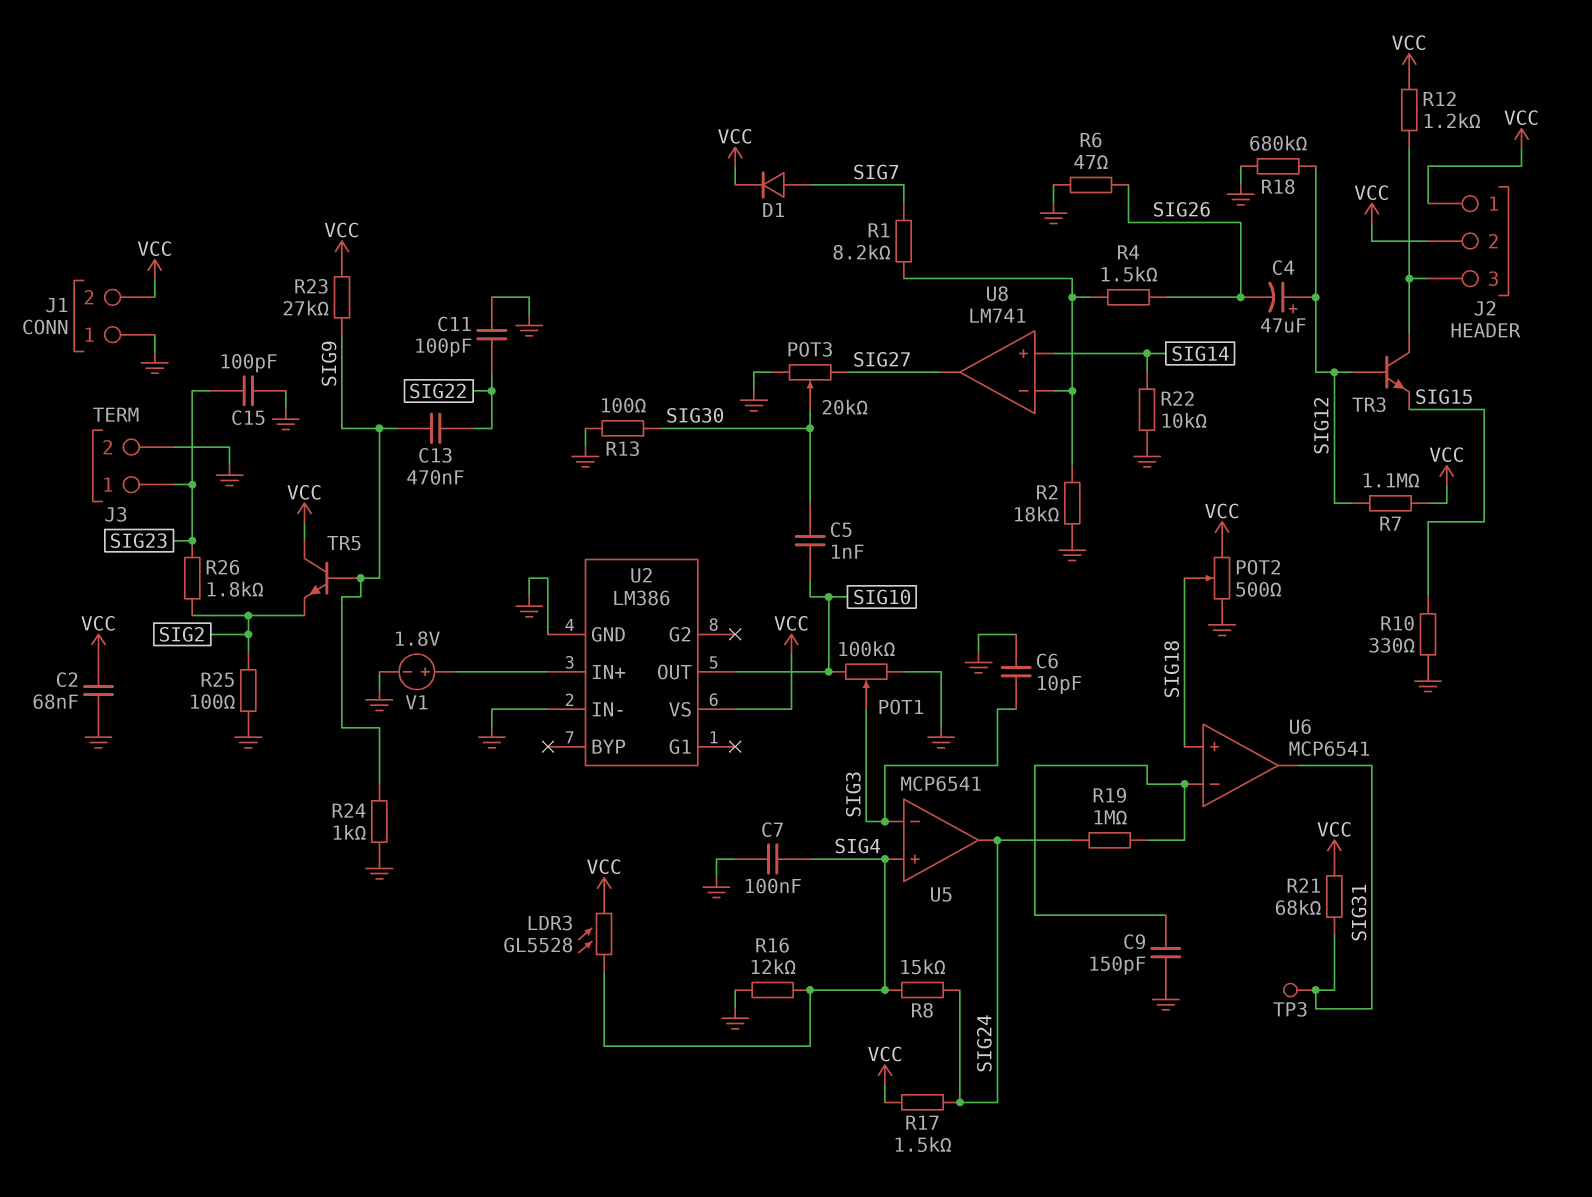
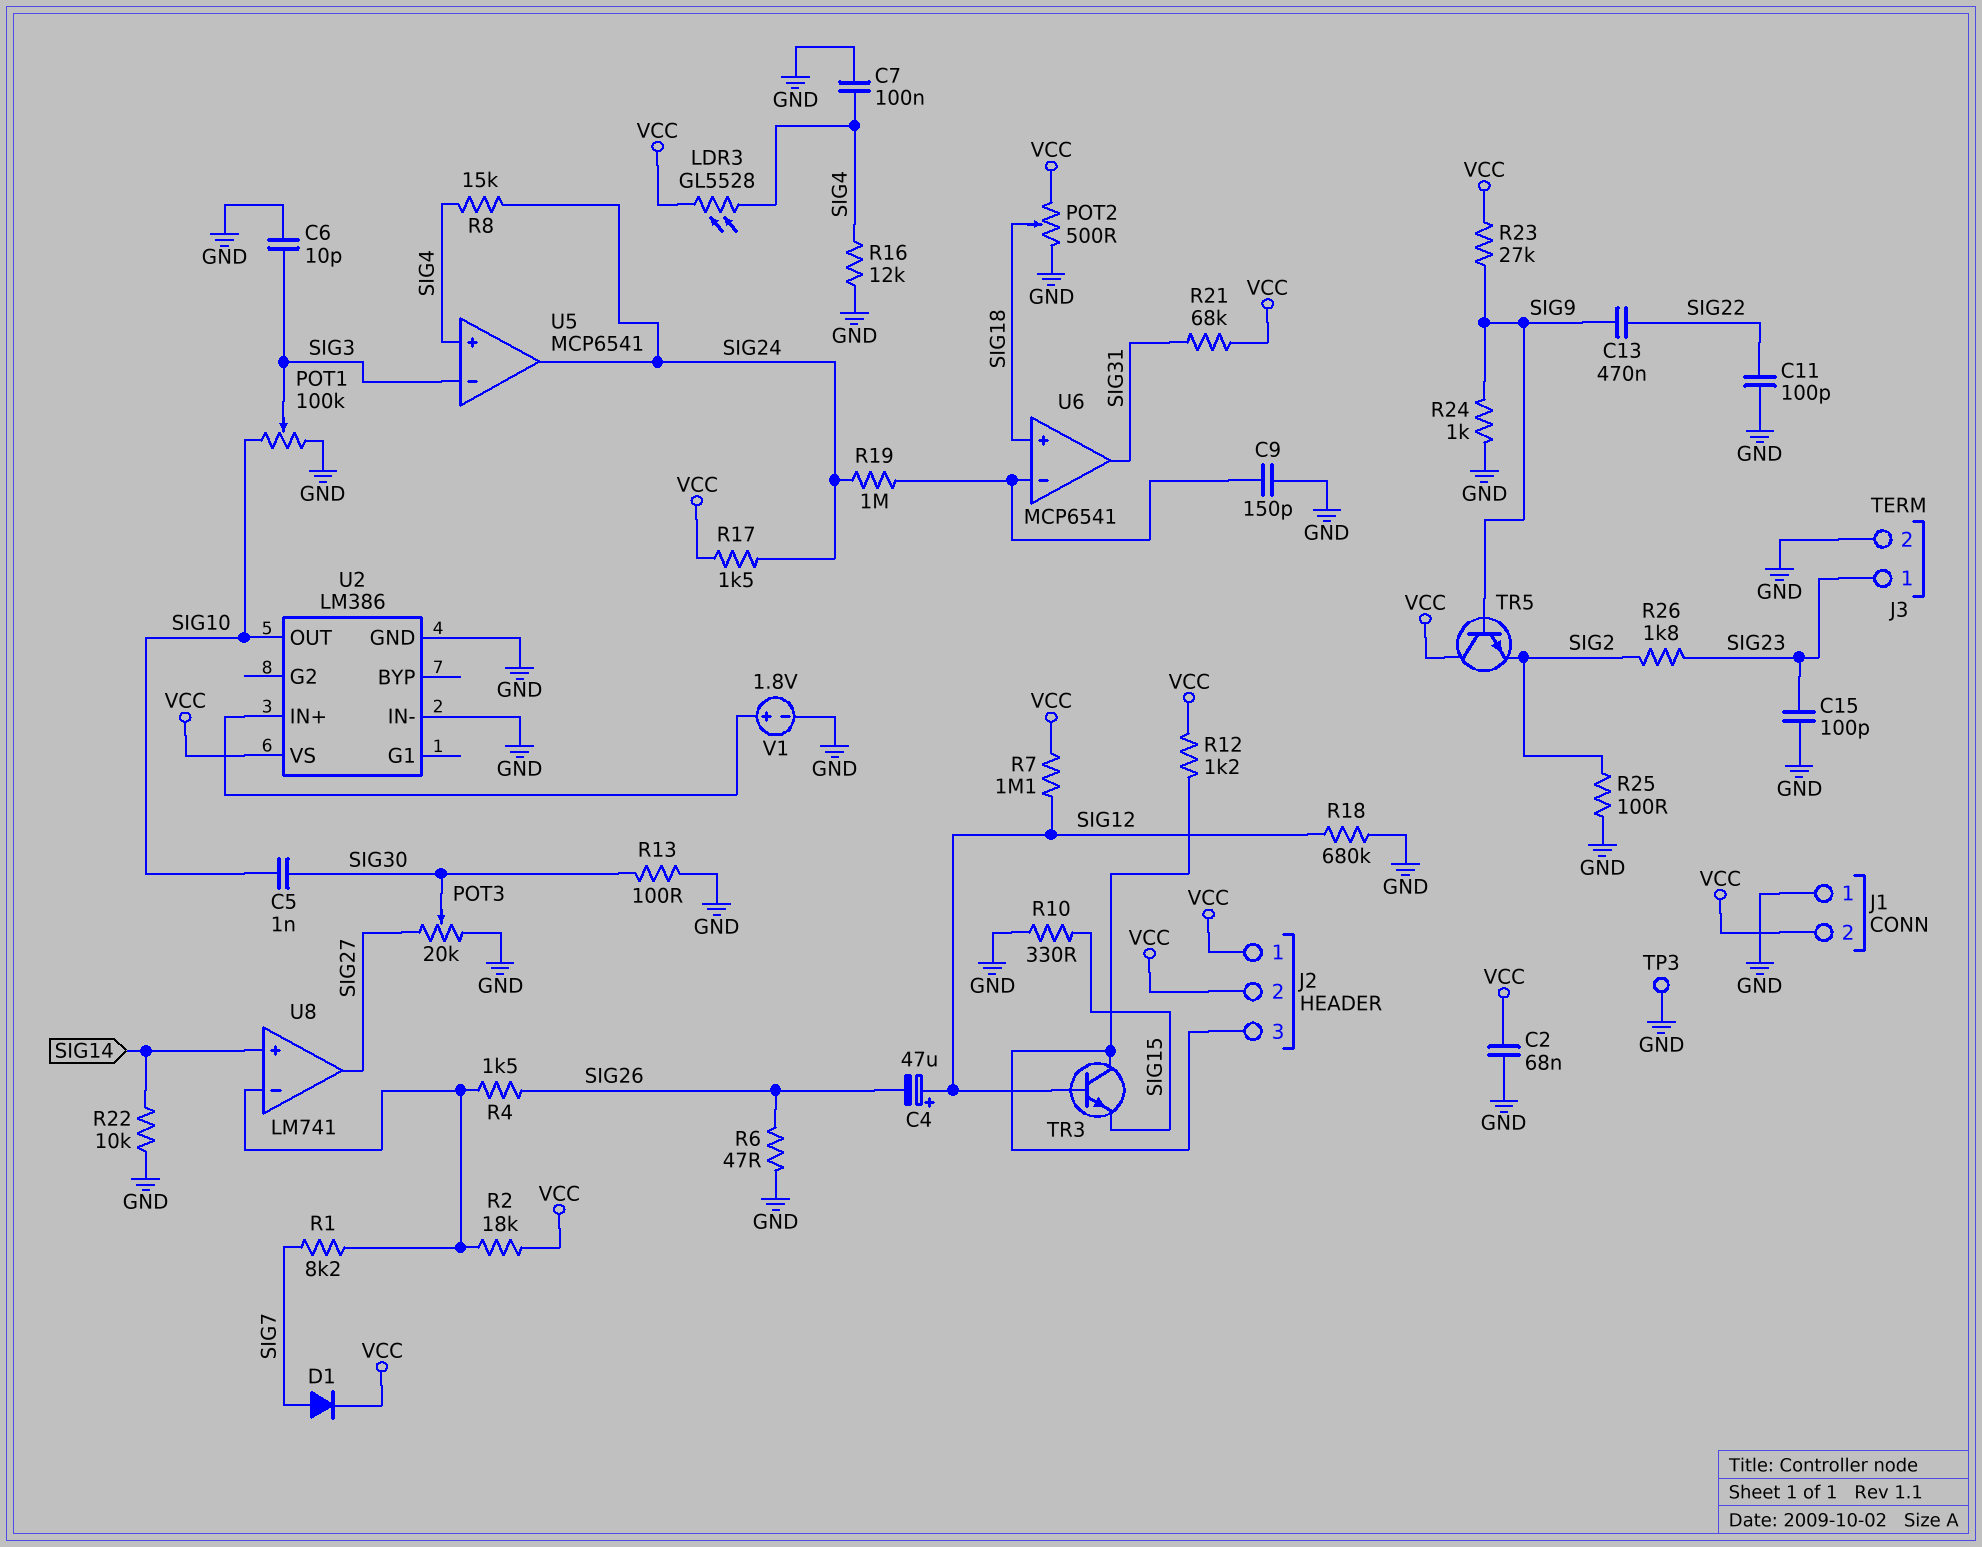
R2: 18k (GND, U8/in-) -> 18k (U8/in-, VCC)
TP3: test point (SIG31) -> test point (GND)

